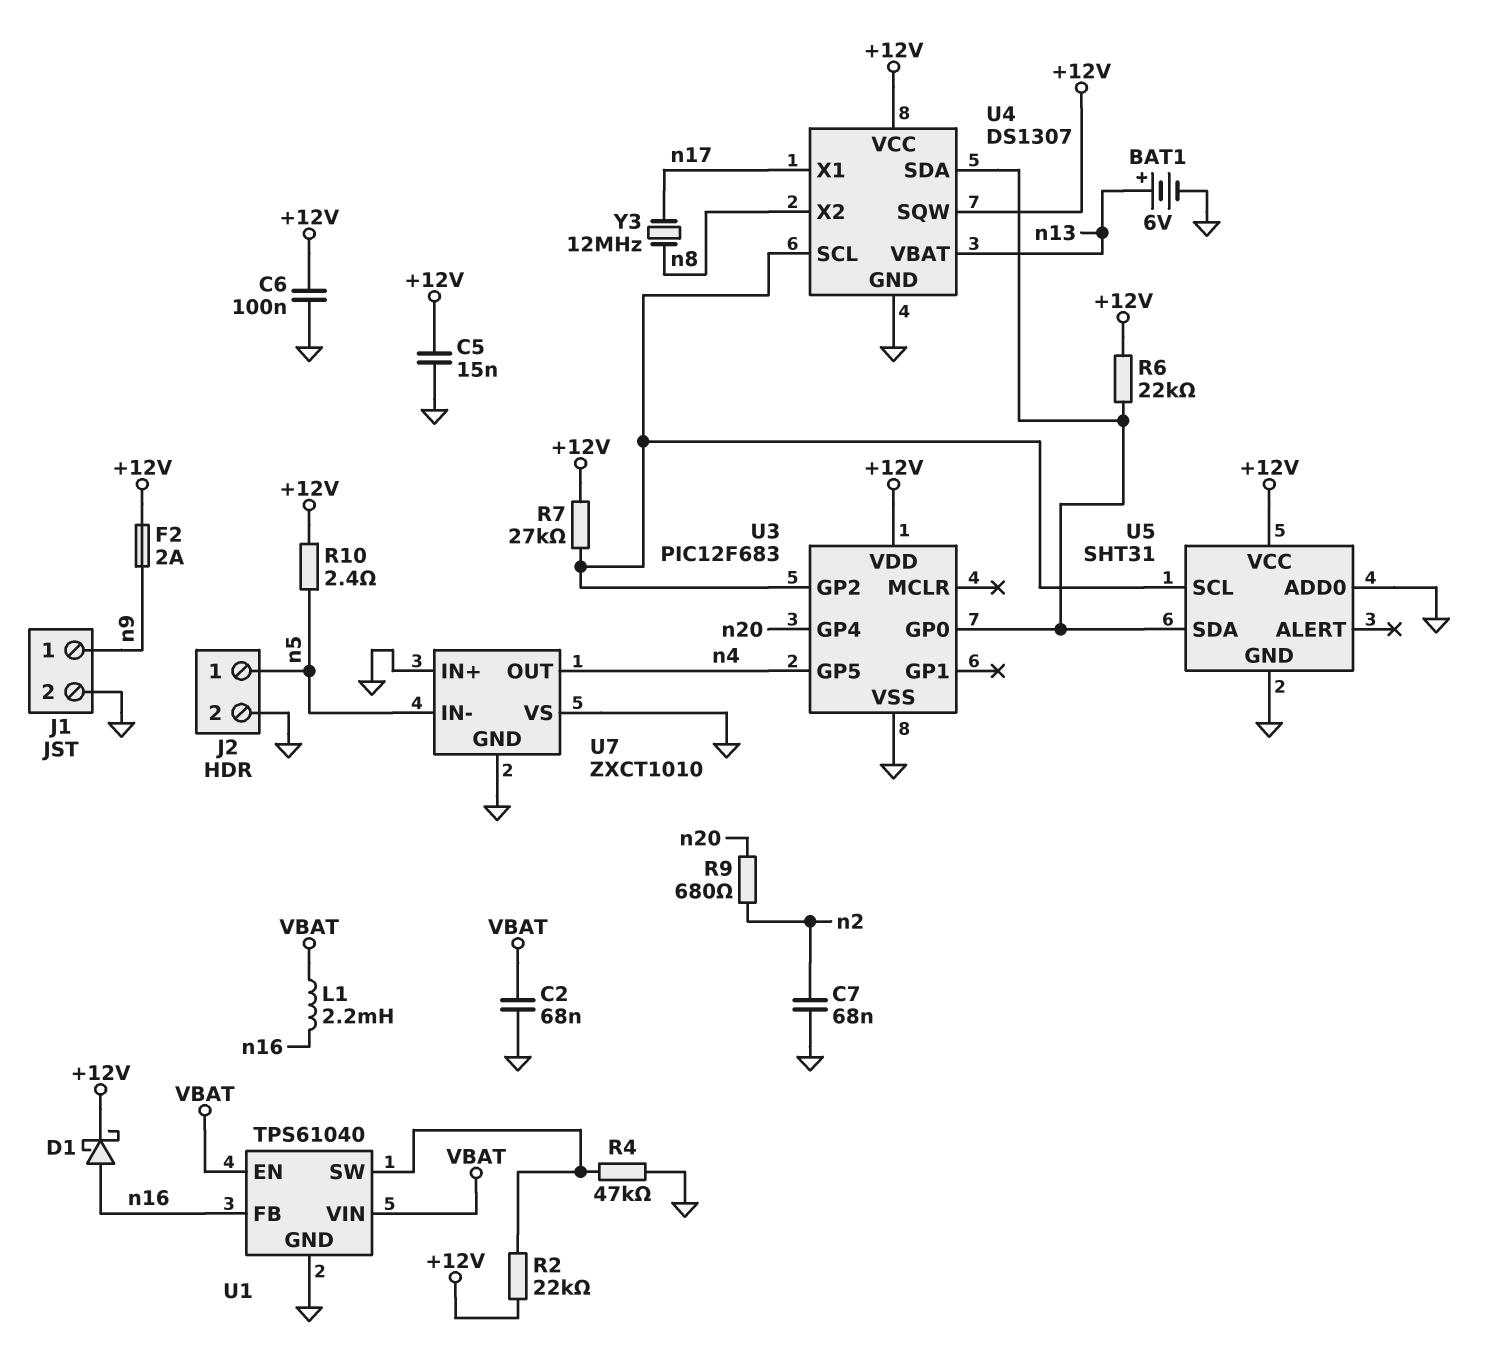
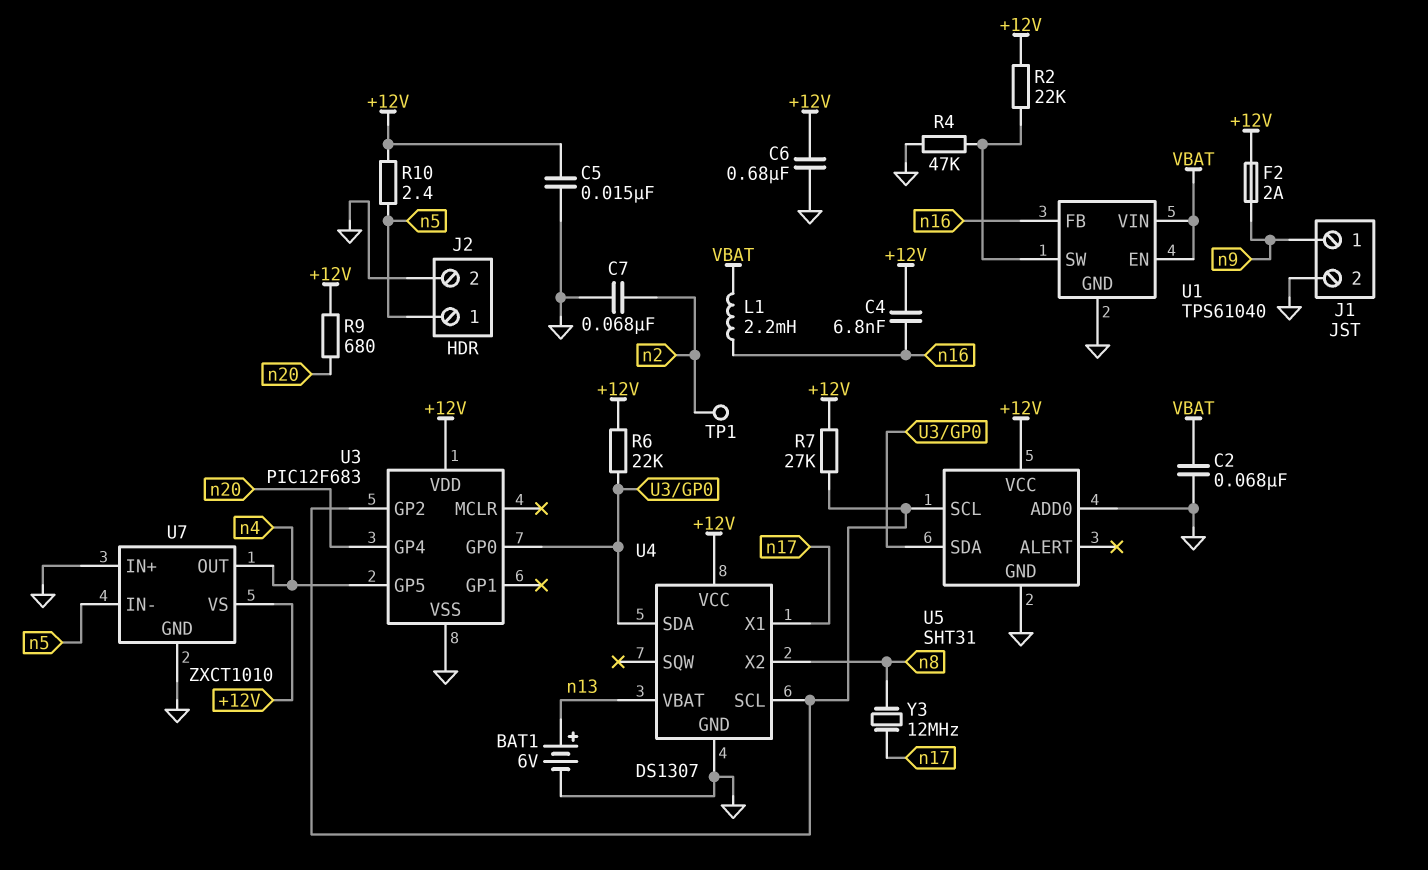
C4: none -> 6.8nF (+12V, n16)
C6: 100nF (+12V, GND) -> 680nF (+12V, GND)
D1: schottky (A n16, K +12V) -> none
R9: 680 (n2, n20) -> 680 (+12V, n20)
TP1: none -> test point (n2)
U4 pin SQW: +12V -> none
U7 pin VS: GND -> +12V

